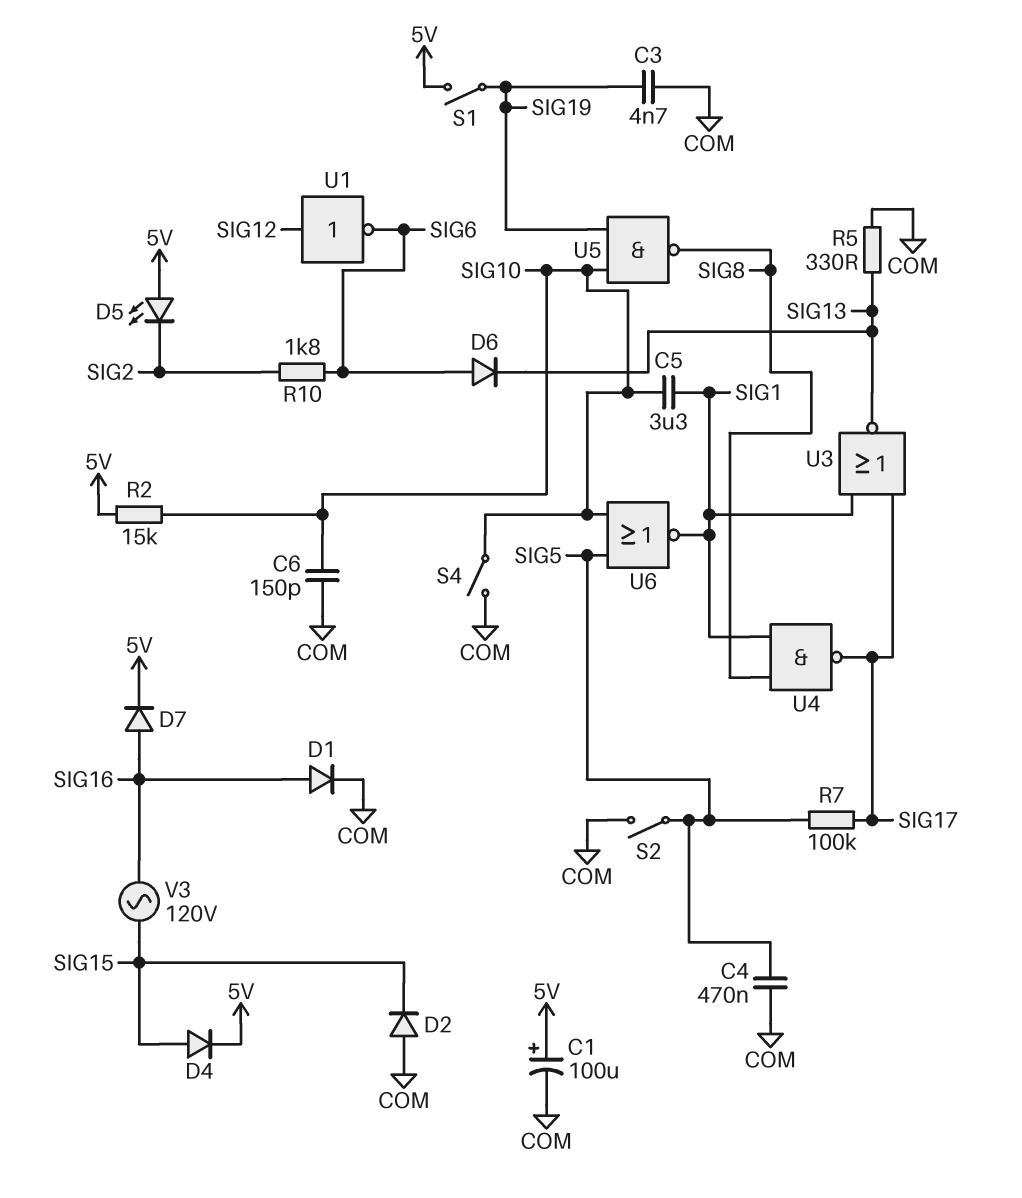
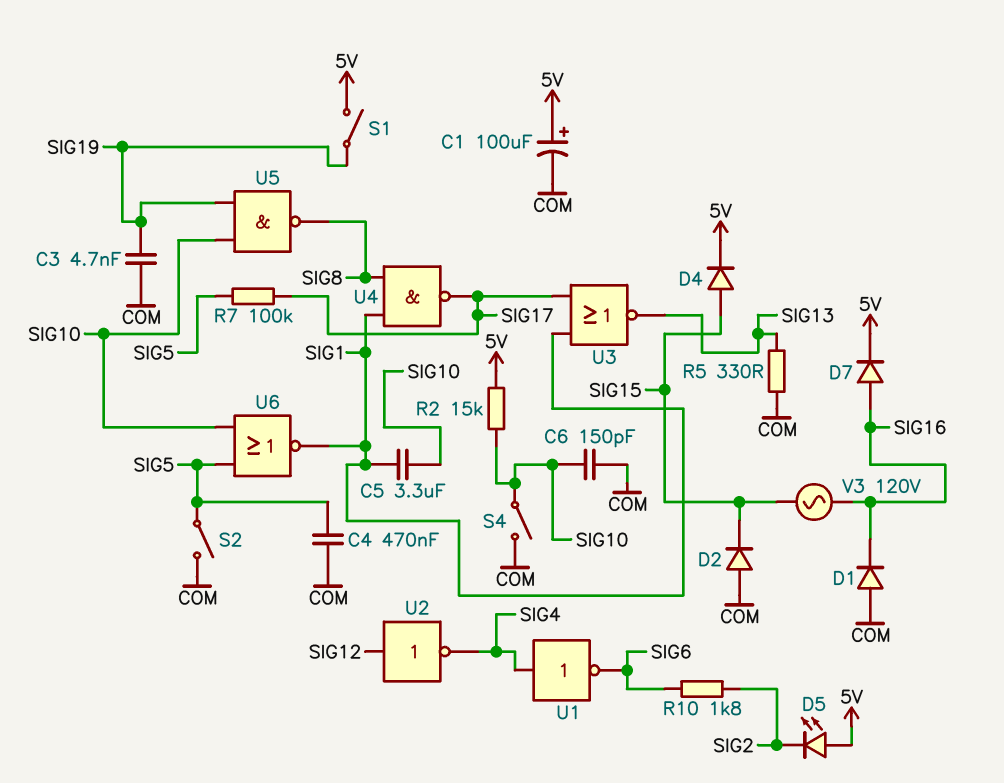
D1: diode (A SIG16, K COM) -> diode (A COM, K SIG16)
D6: diode (A SIG6, K SIG13) -> none
U1: NOT (in SIG12, out SIG6) -> NOT (in SIG4, out SIG6)
U2: none -> NOT (in SIG12, out SIG4)

